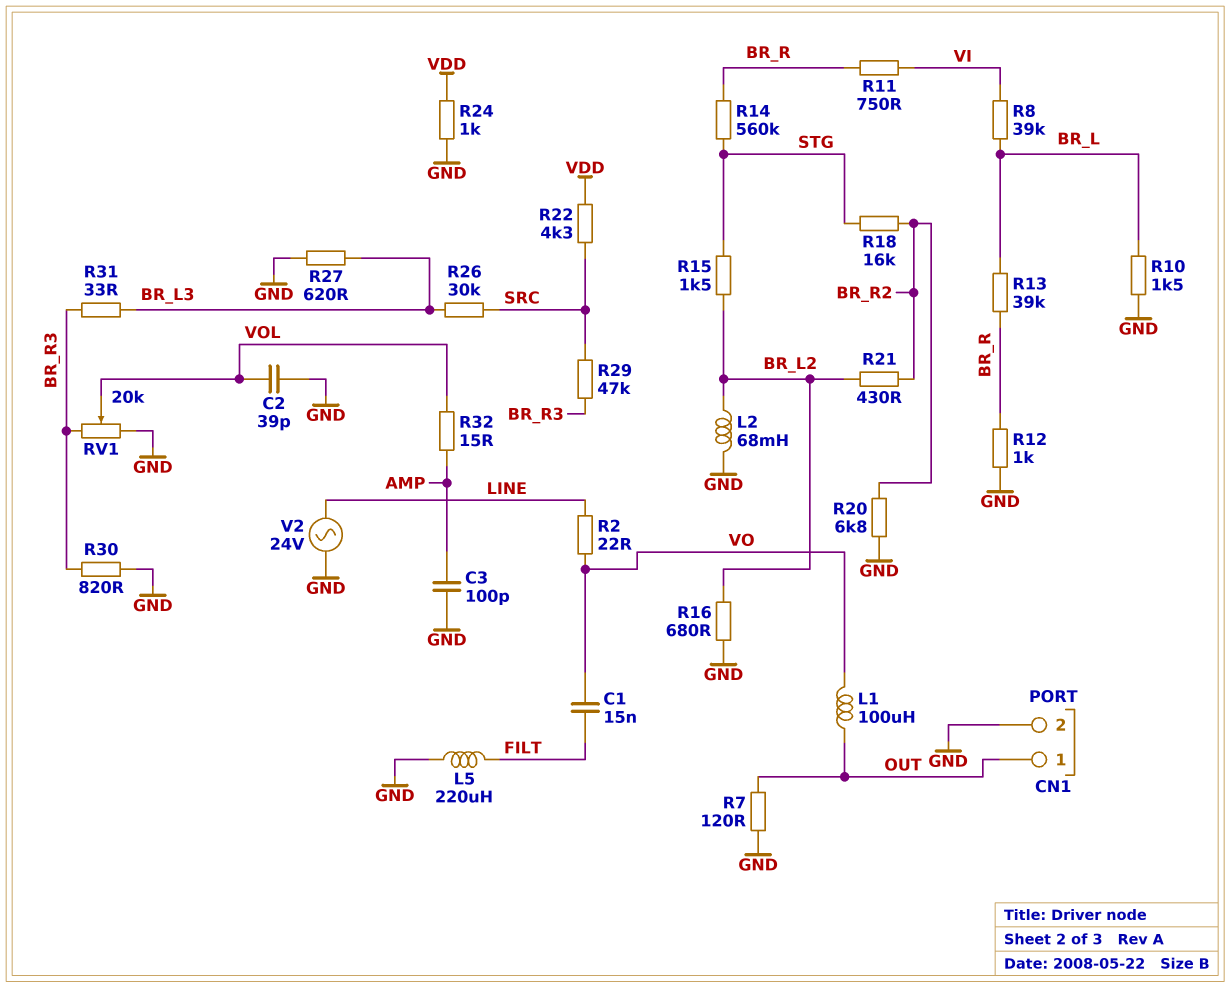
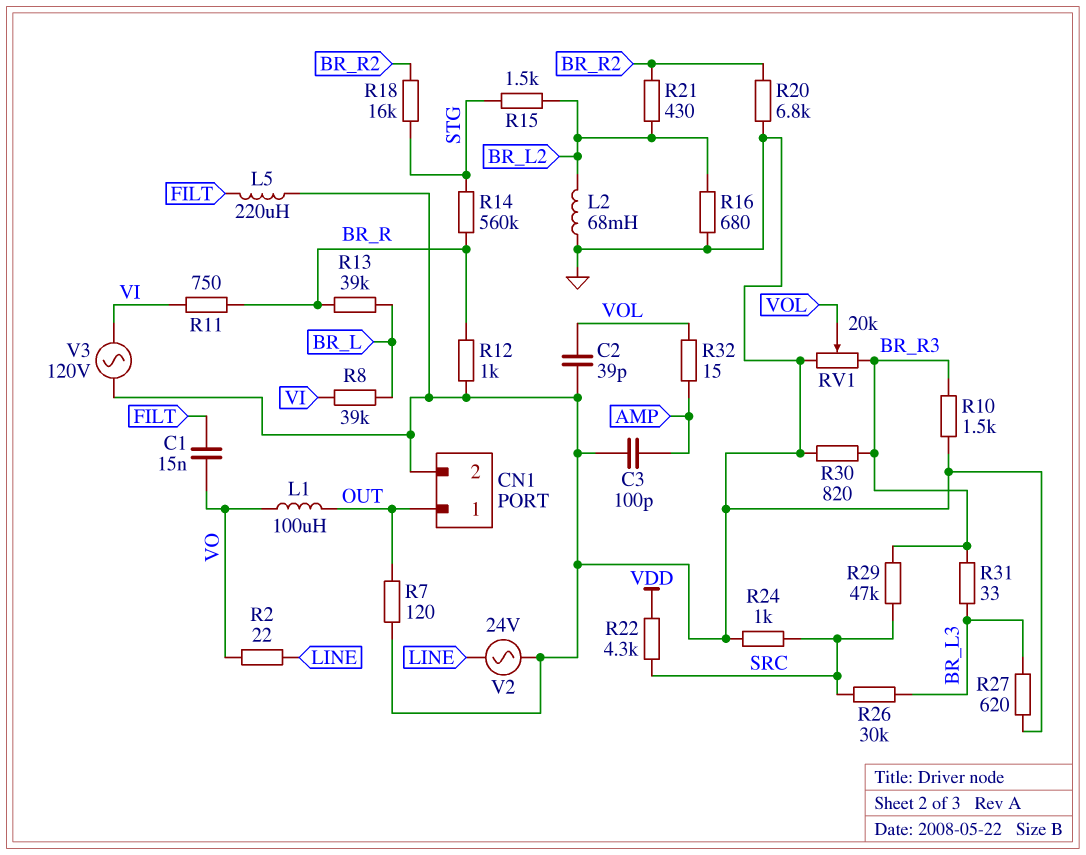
R10: 1.5k (BR_L, GND) -> 1.5k (BR_R3, GND)
R24: 1k (GND, VDD) -> 1k (GND, SRC)
V3: none -> AC 120V (GND, VI)

